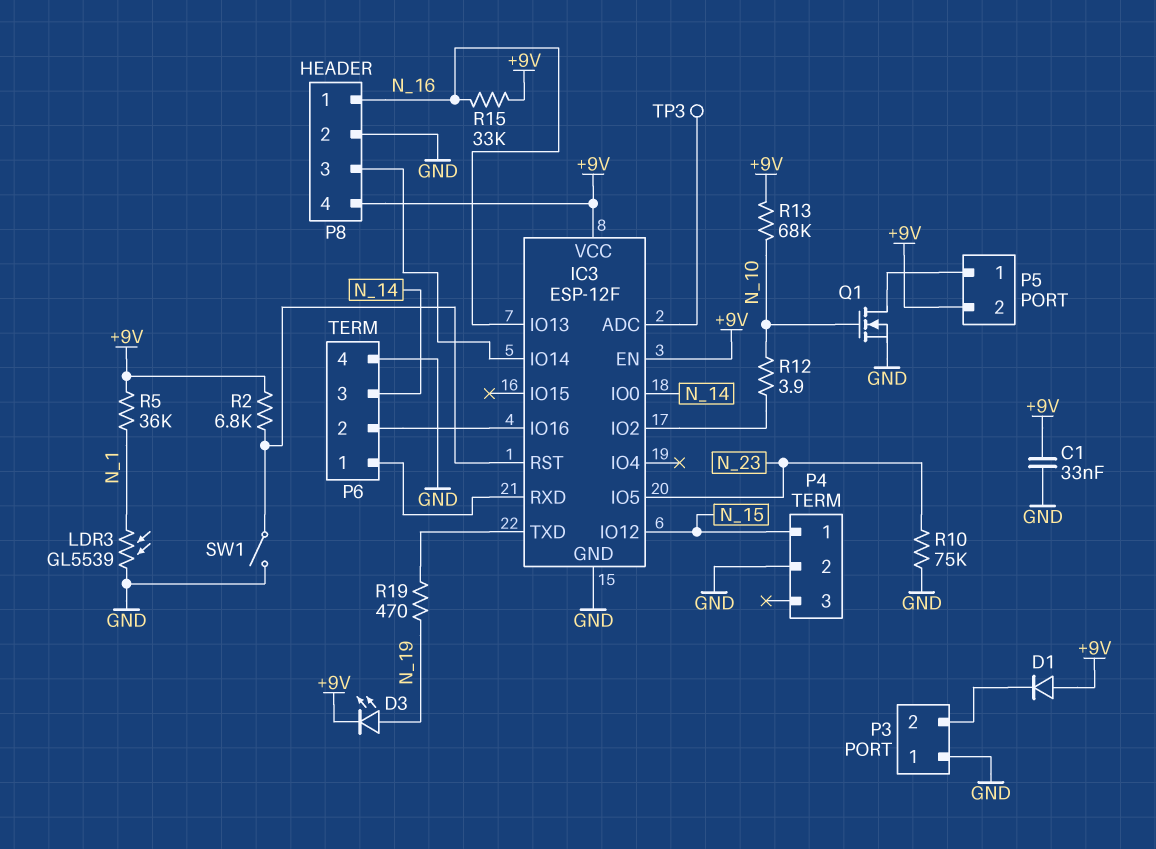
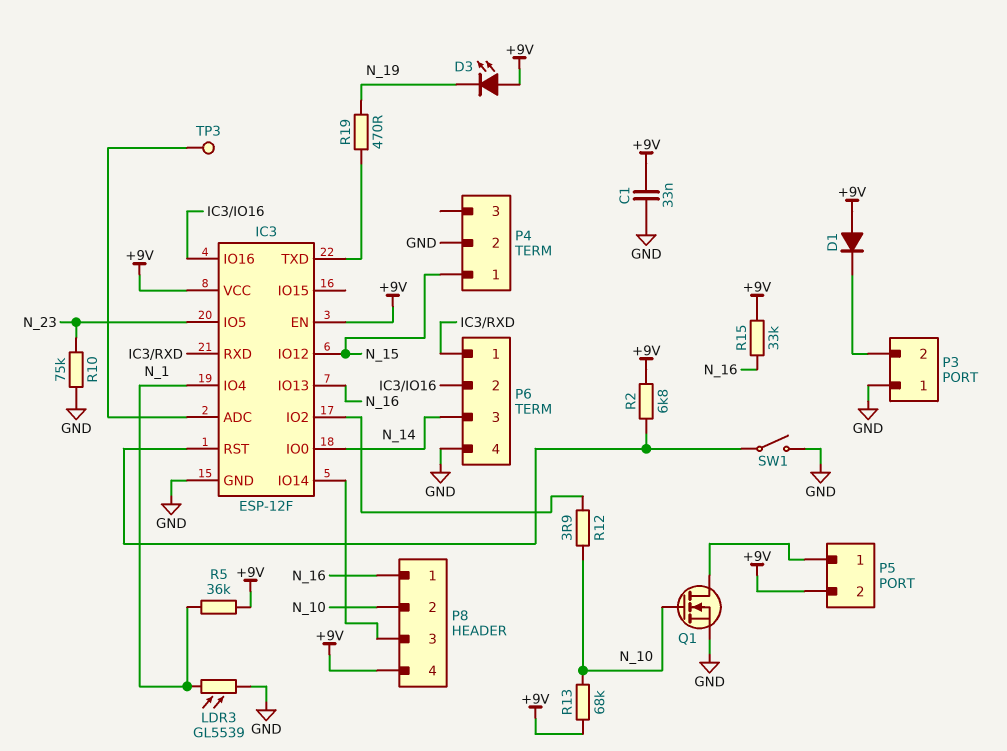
D3: LED (A N_19, K +9V) -> LED (A +9V, K N_19)
IC3 pin IO4: none -> N_1
P8 pin 2: GND -> N_10

